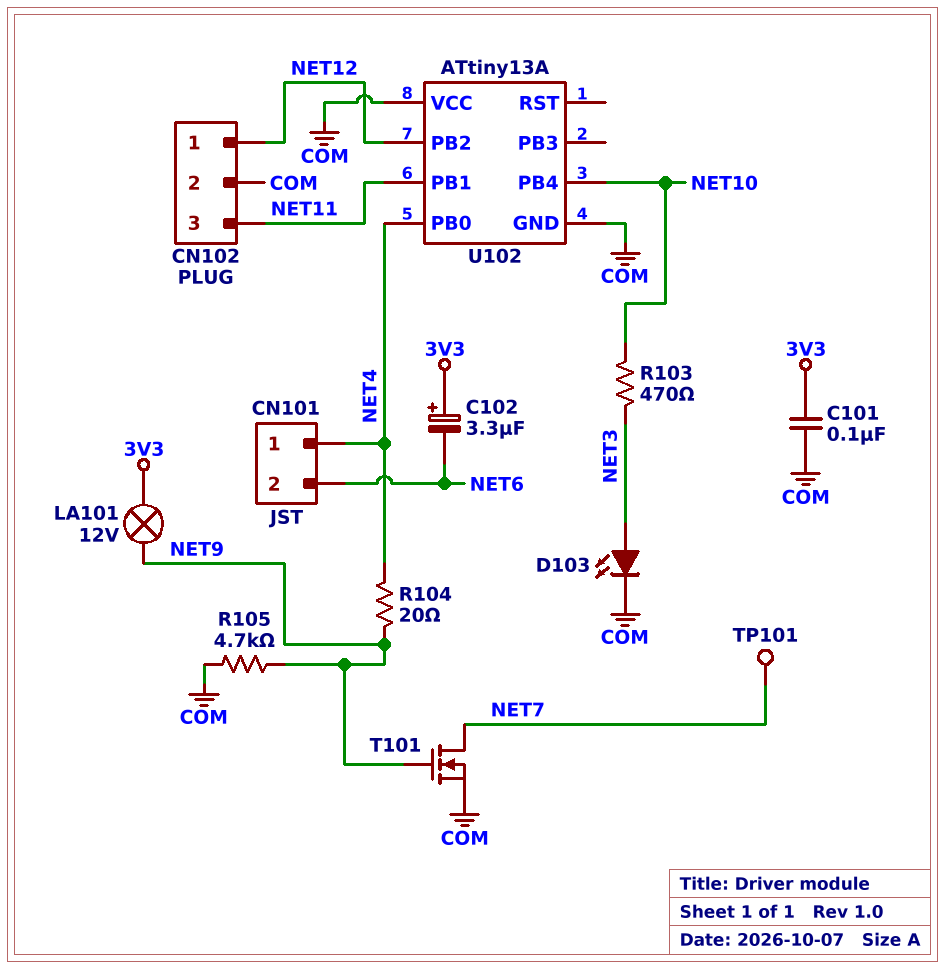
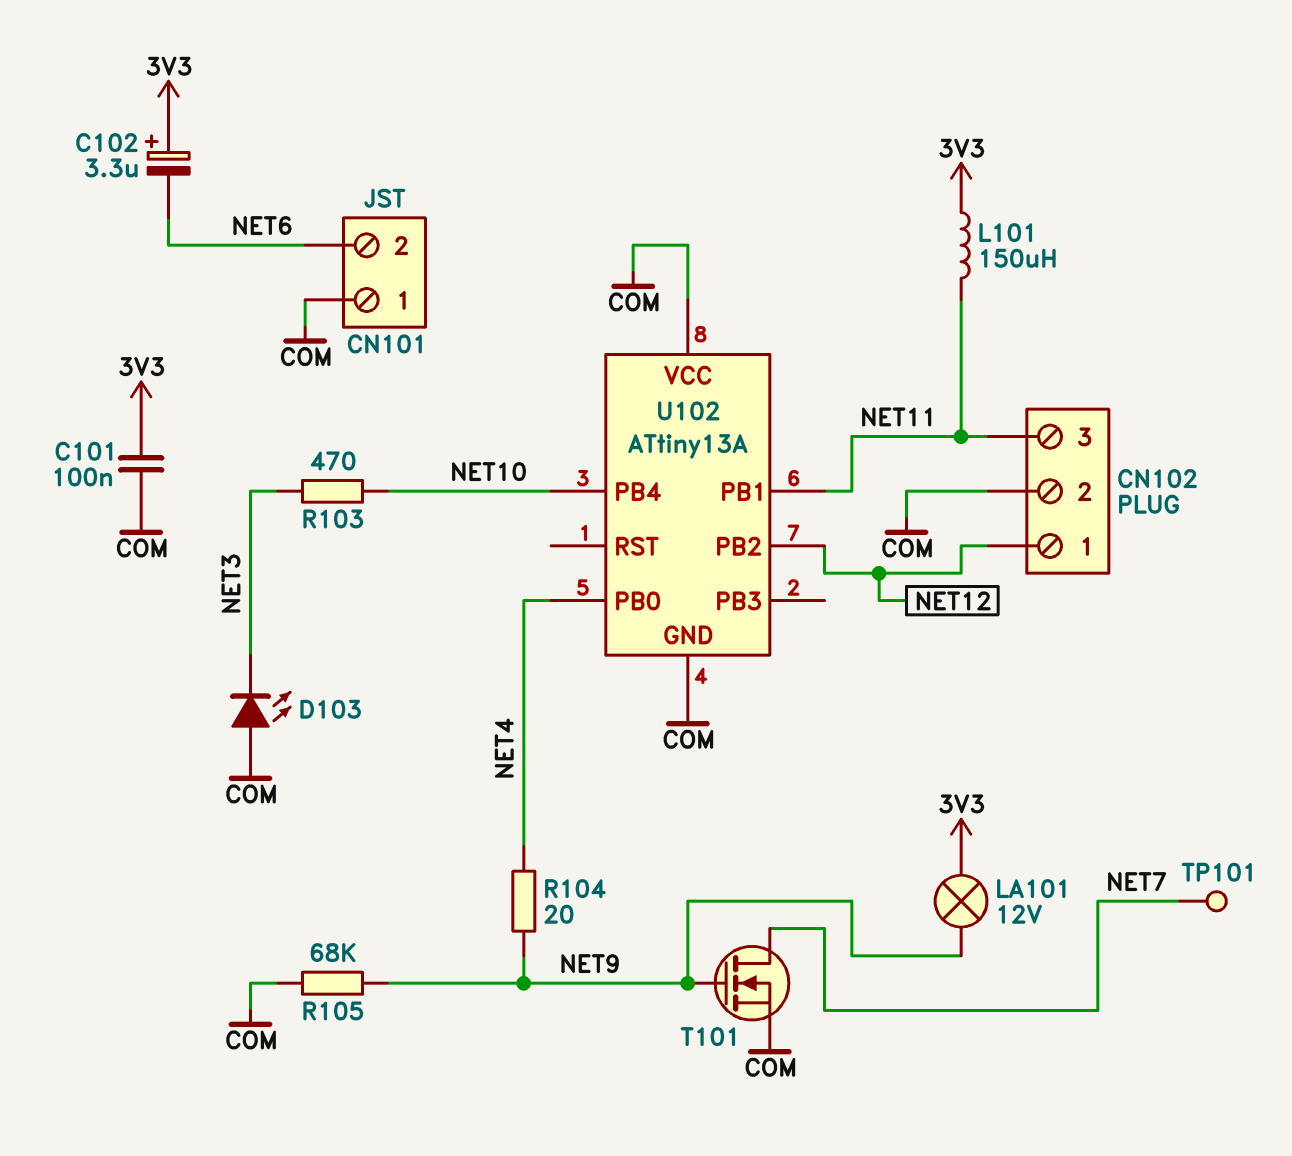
CN101 pin 1: NET4 -> COM
D103: LED (A NET3, K COM) -> LED (A COM, K NET3)
L101: none -> 150uH (3V3, NET11)
R105: 4.7k (COM, NET9) -> 68k (COM, NET9)

